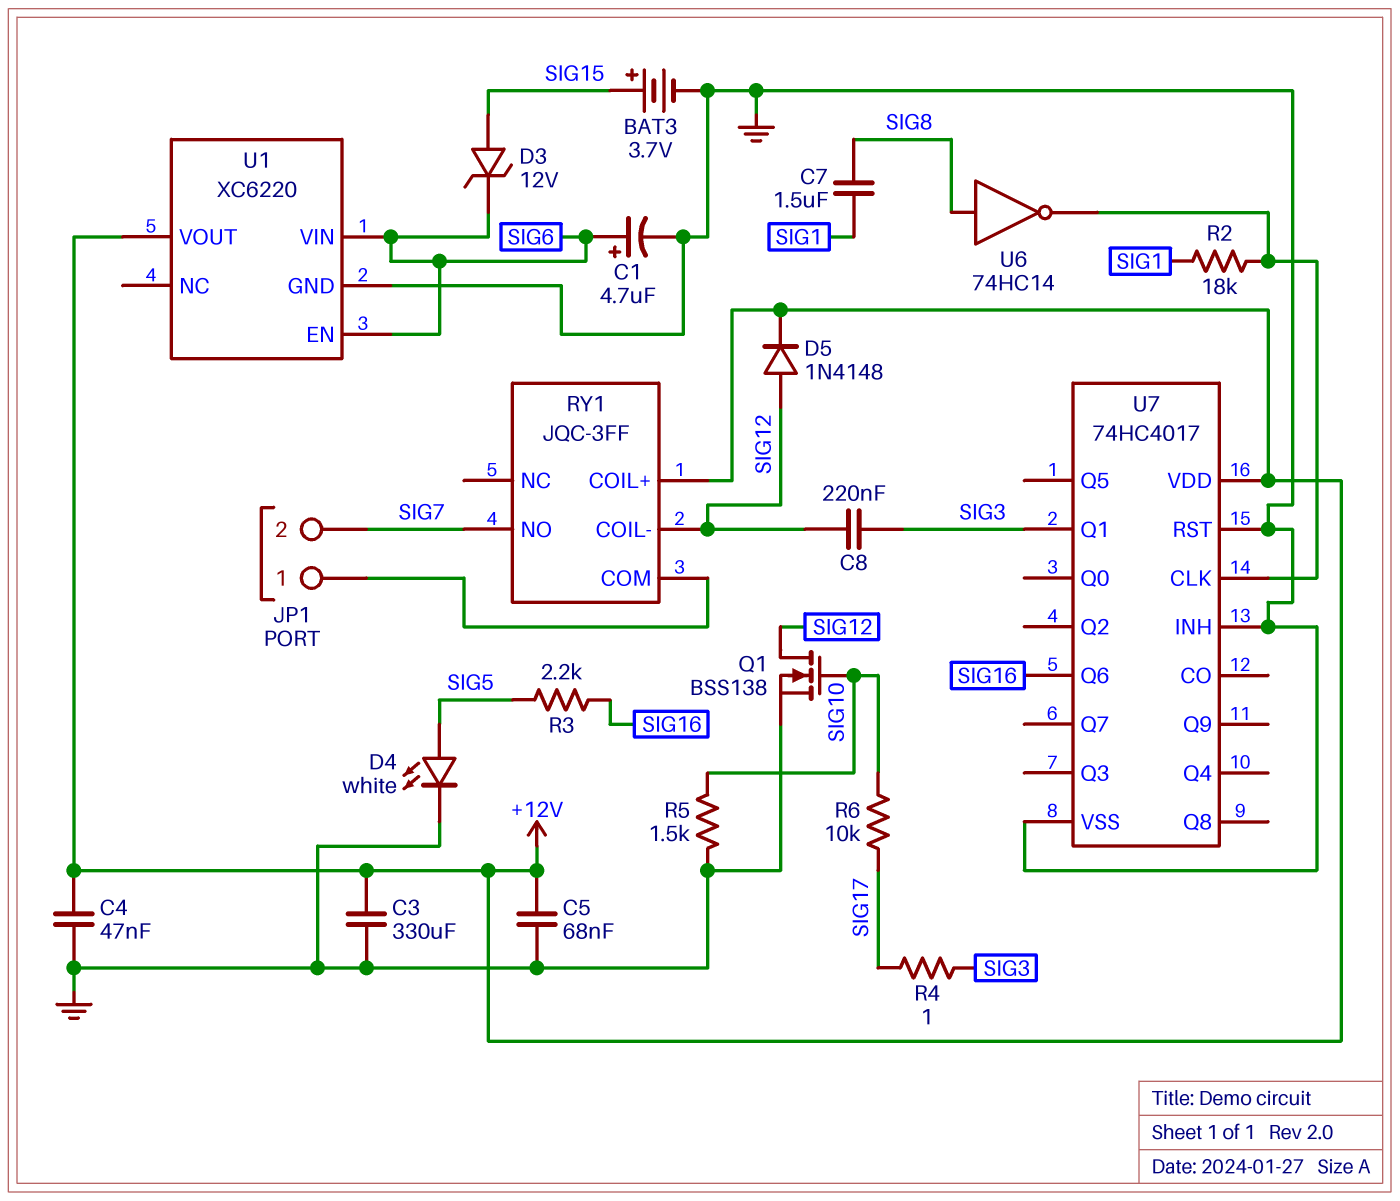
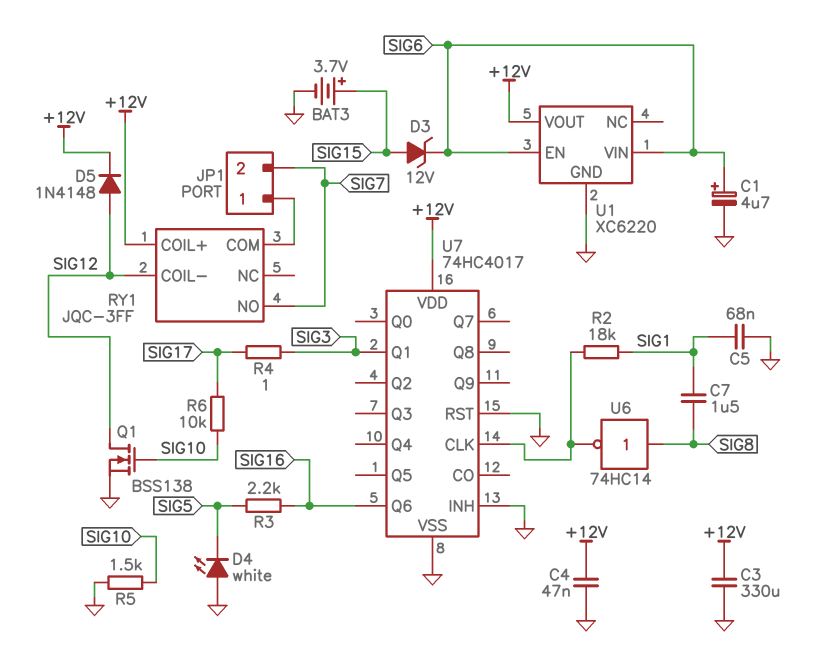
C5: 68nF (+12V, GND) -> 68nF (GND, SIG1)
C8: 220nF (SIG3, SIG12) -> none
D4: LED white (A SIG5, K GND) -> LED white (A GND, K SIG5)

